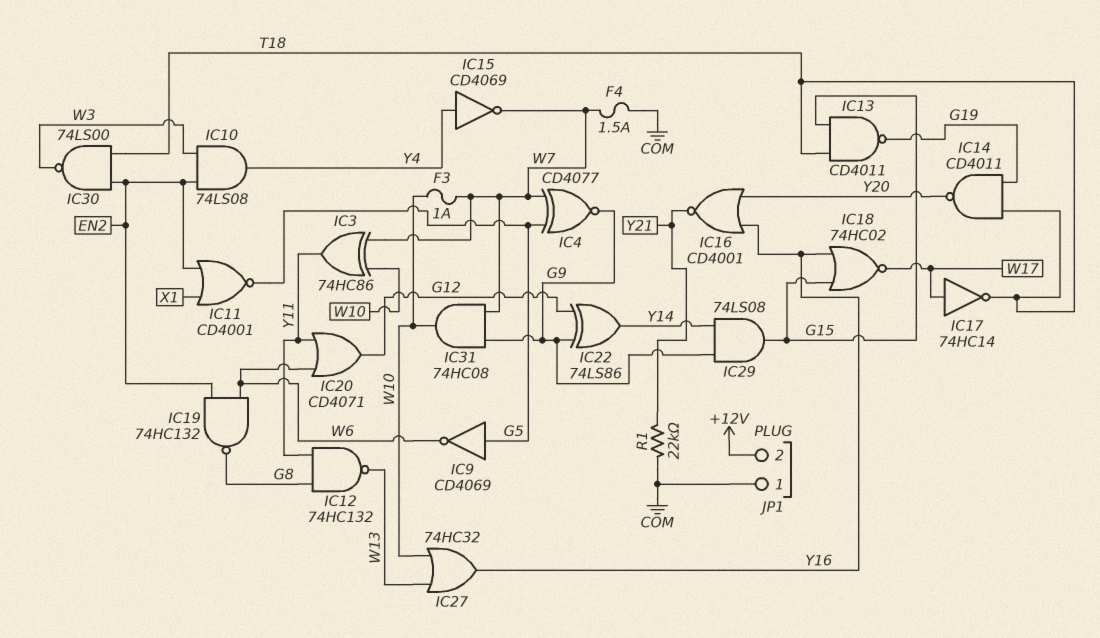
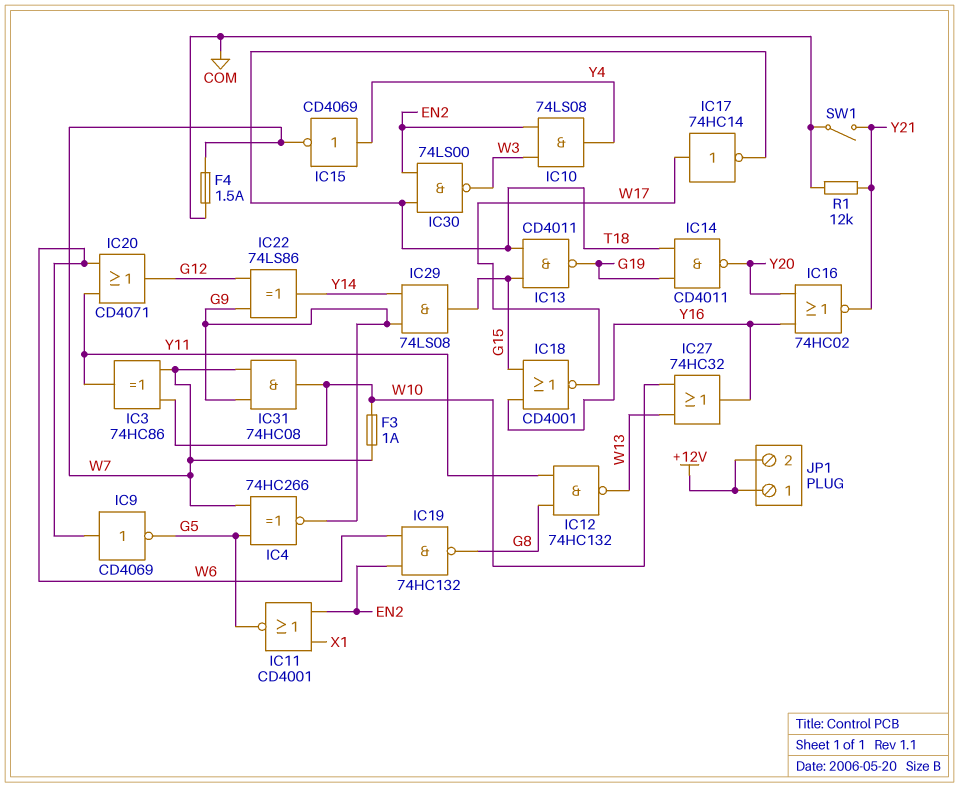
IC4: XNOR CD4077 (in G5, in W7, out G9) -> XNOR 74HC266 (in G5, in W7, out G9)
IC9: NOT CD4069 (in G5, out W6) -> NOT CD4069 (in W6, out G5)
IC16: NOR CD4001 (in Y16, in Y20, out Y21) -> NOR 74HC02 (in Y16, in Y20, out Y21)
IC18: NOR 74HC02 (in G15, in Y16, out W17) -> NOR CD4001 (in G15, in Y16, out W17)
JP1 pin 1: COM -> +12V
R1: 22k (COM, Y21) -> 12k (COM, Y21)
SW1: none -> switch (COM, Y21)

